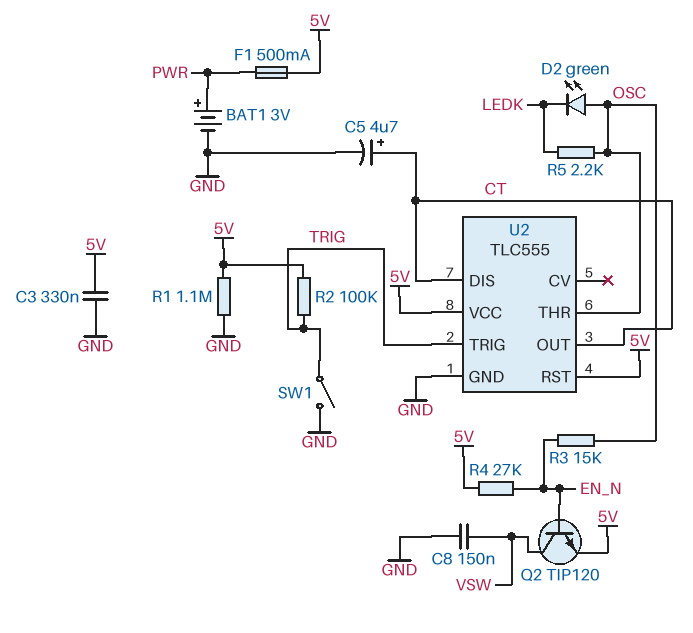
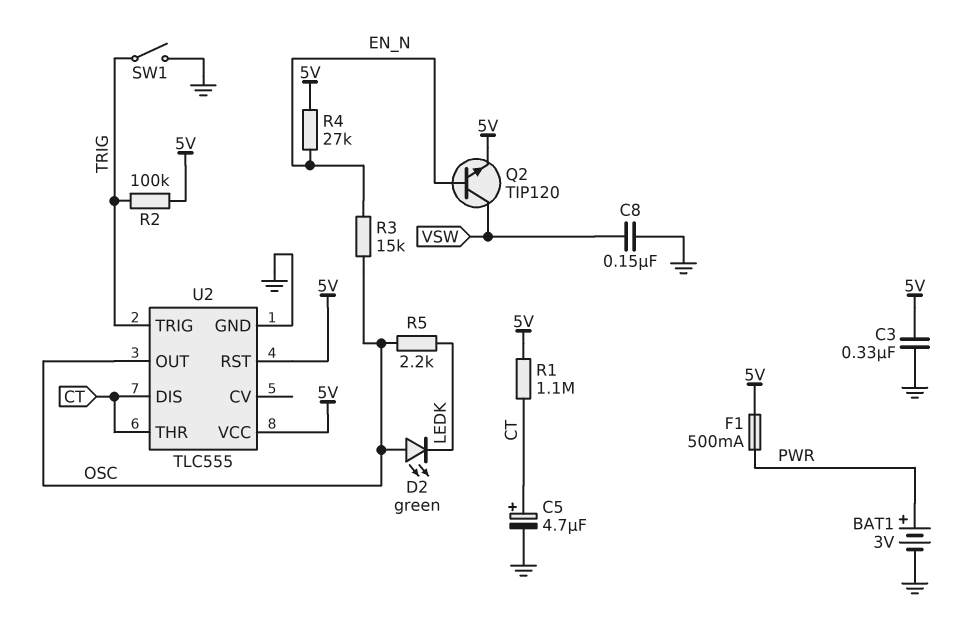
R1: 1.1M (5V, GND) -> 1.1M (5V, CT)
U2 pin OUT: CT -> OSC
U2 pin THR: OSC -> CT

